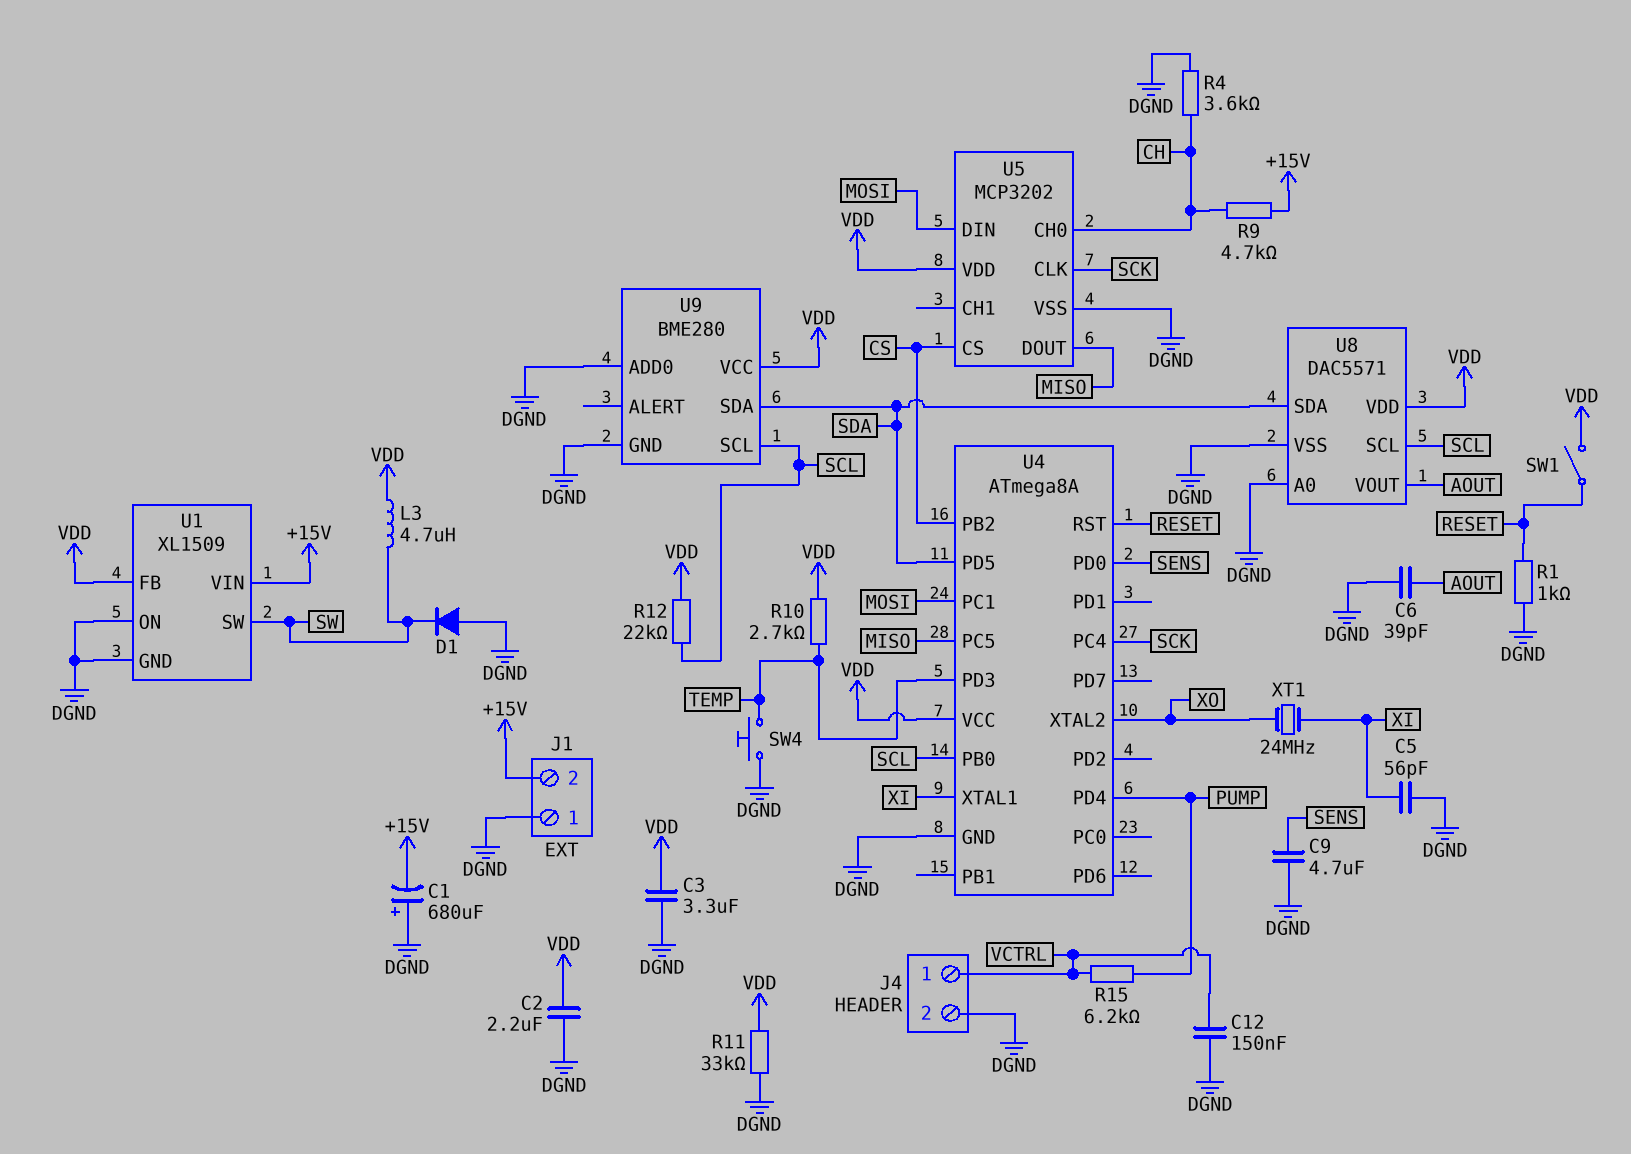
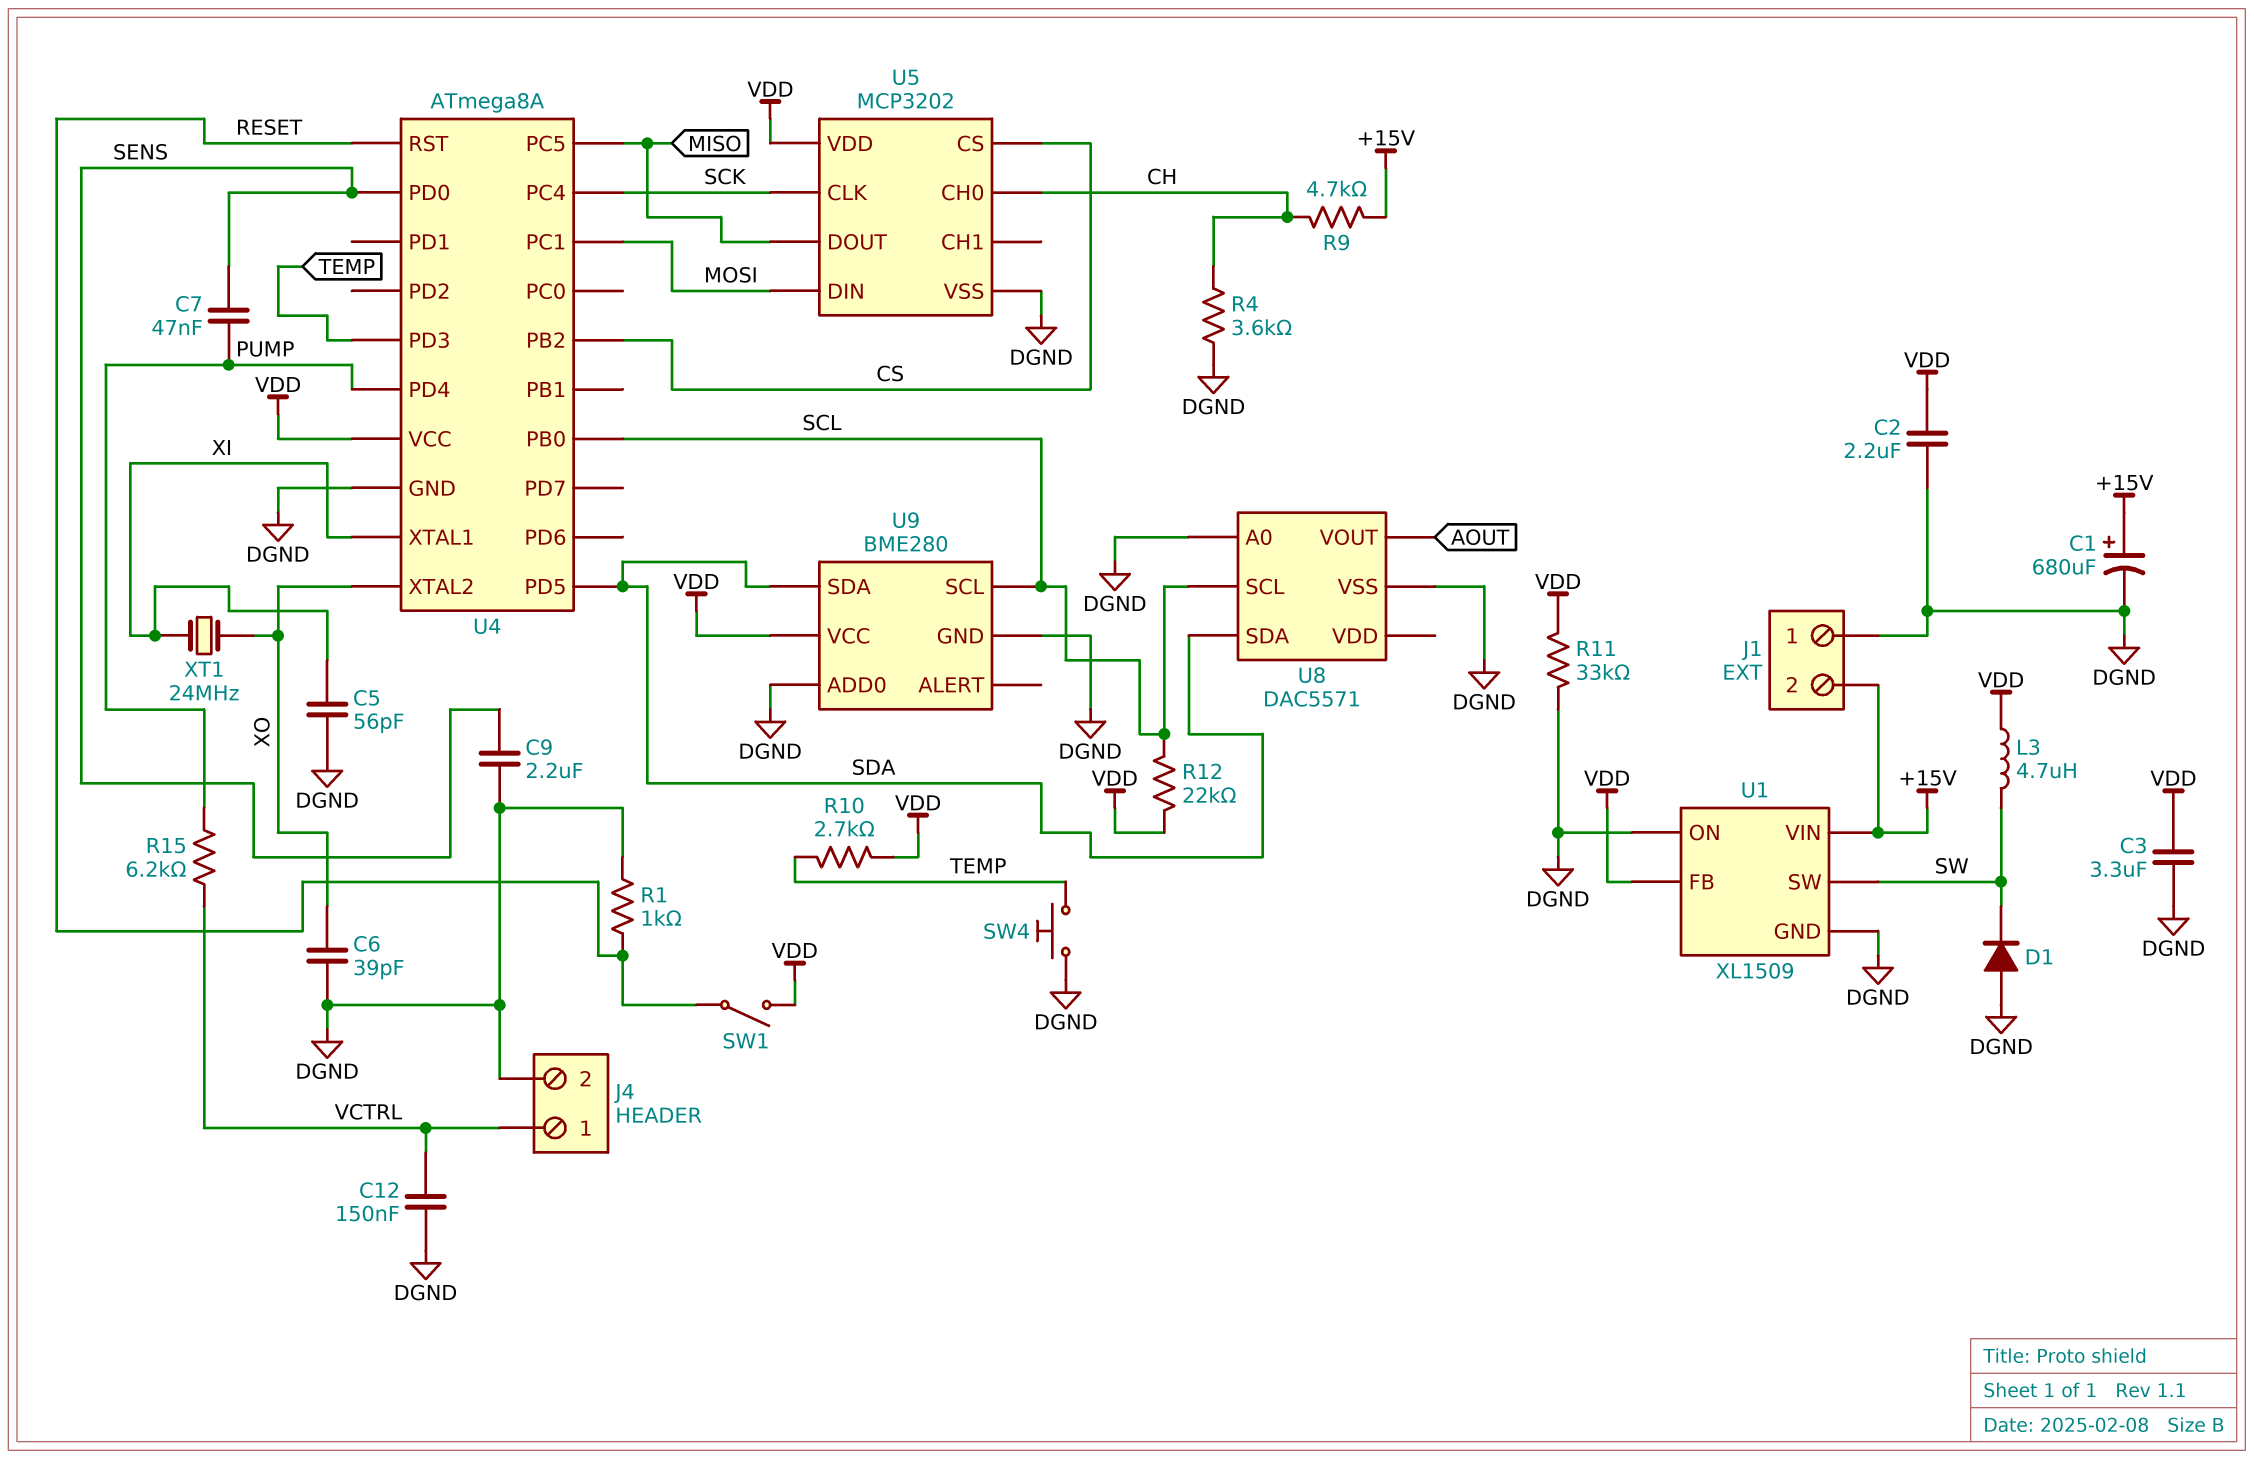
C1: 680uF (plus DGND, minus +15V) -> 680uF (plus +15V, minus DGND)
C6: 39pF (AOUT, DGND) -> 39pF (DGND, XO)
C7: none -> 47nF (PUMP, SENS)
C9: 4.7uF (DGND, SENS) -> 2.2uF (DGND, SENS)
U8 pin VDD: VDD -> none

